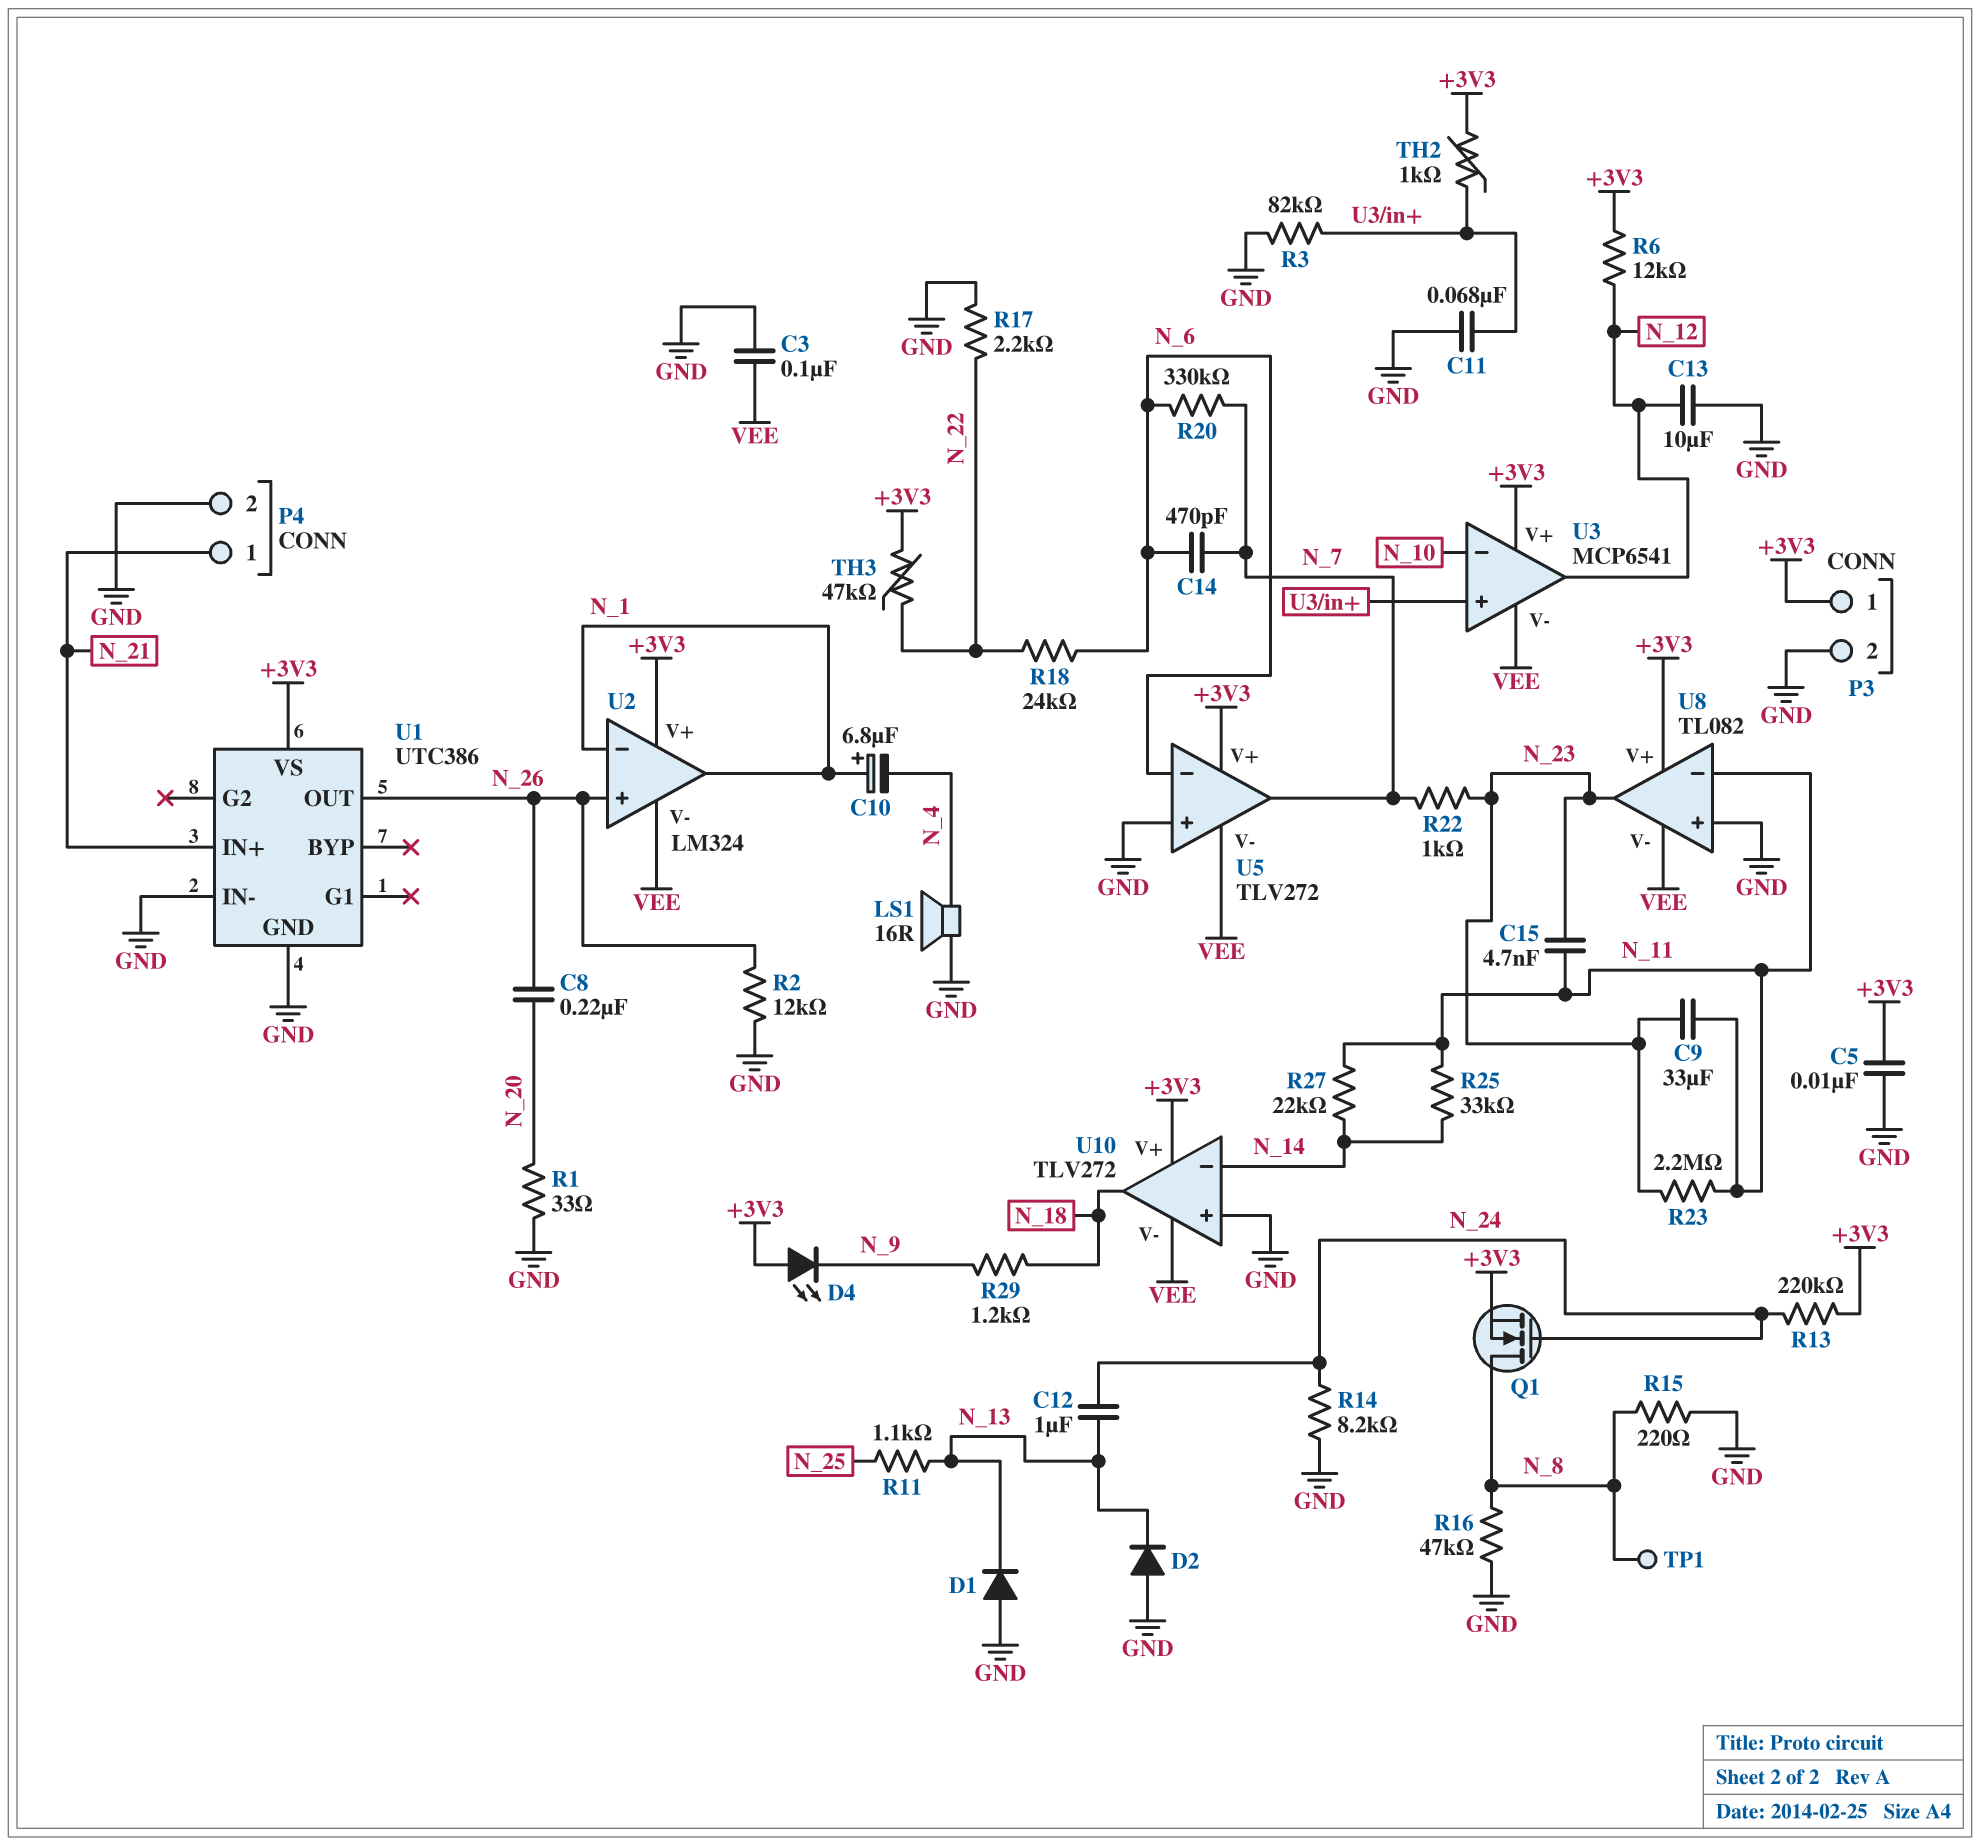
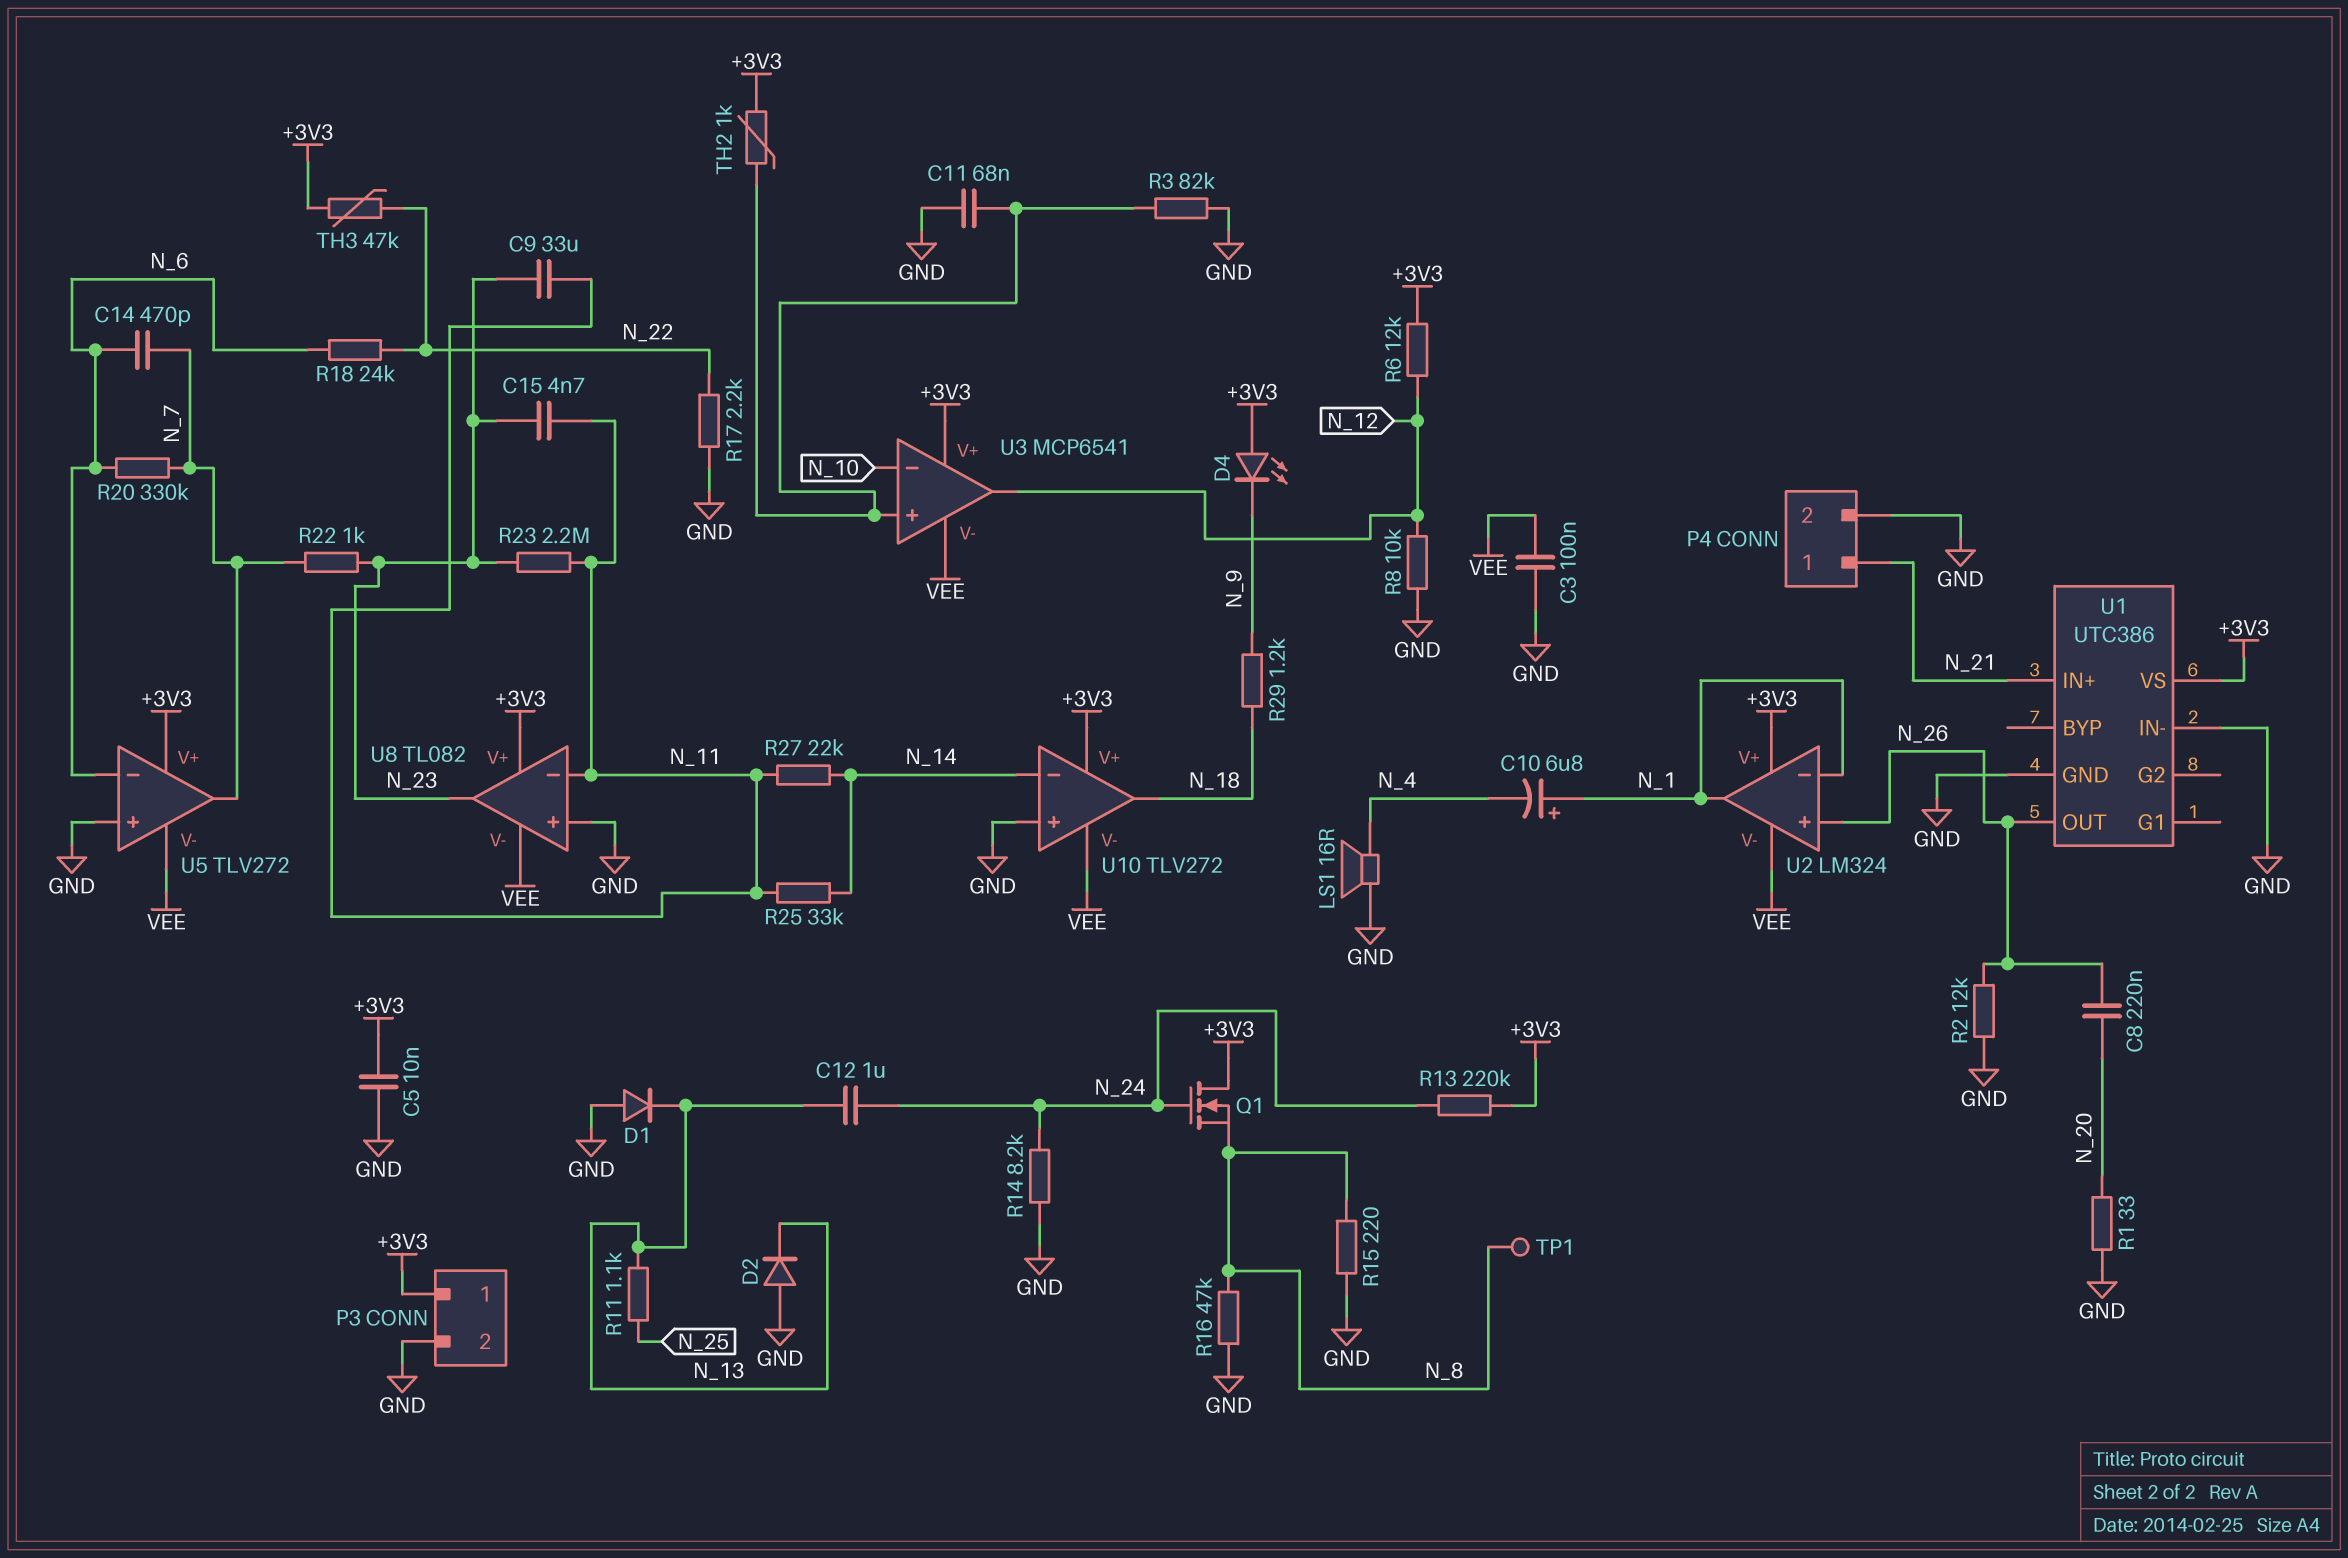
C13: 10uF (GND, N_12) -> none
Q1: NMOS (G N_24, D N_8, S +3V3) -> NMOS (G N_24, D +3V3, S N_8)
R8: none -> 10k (GND, N_12)

